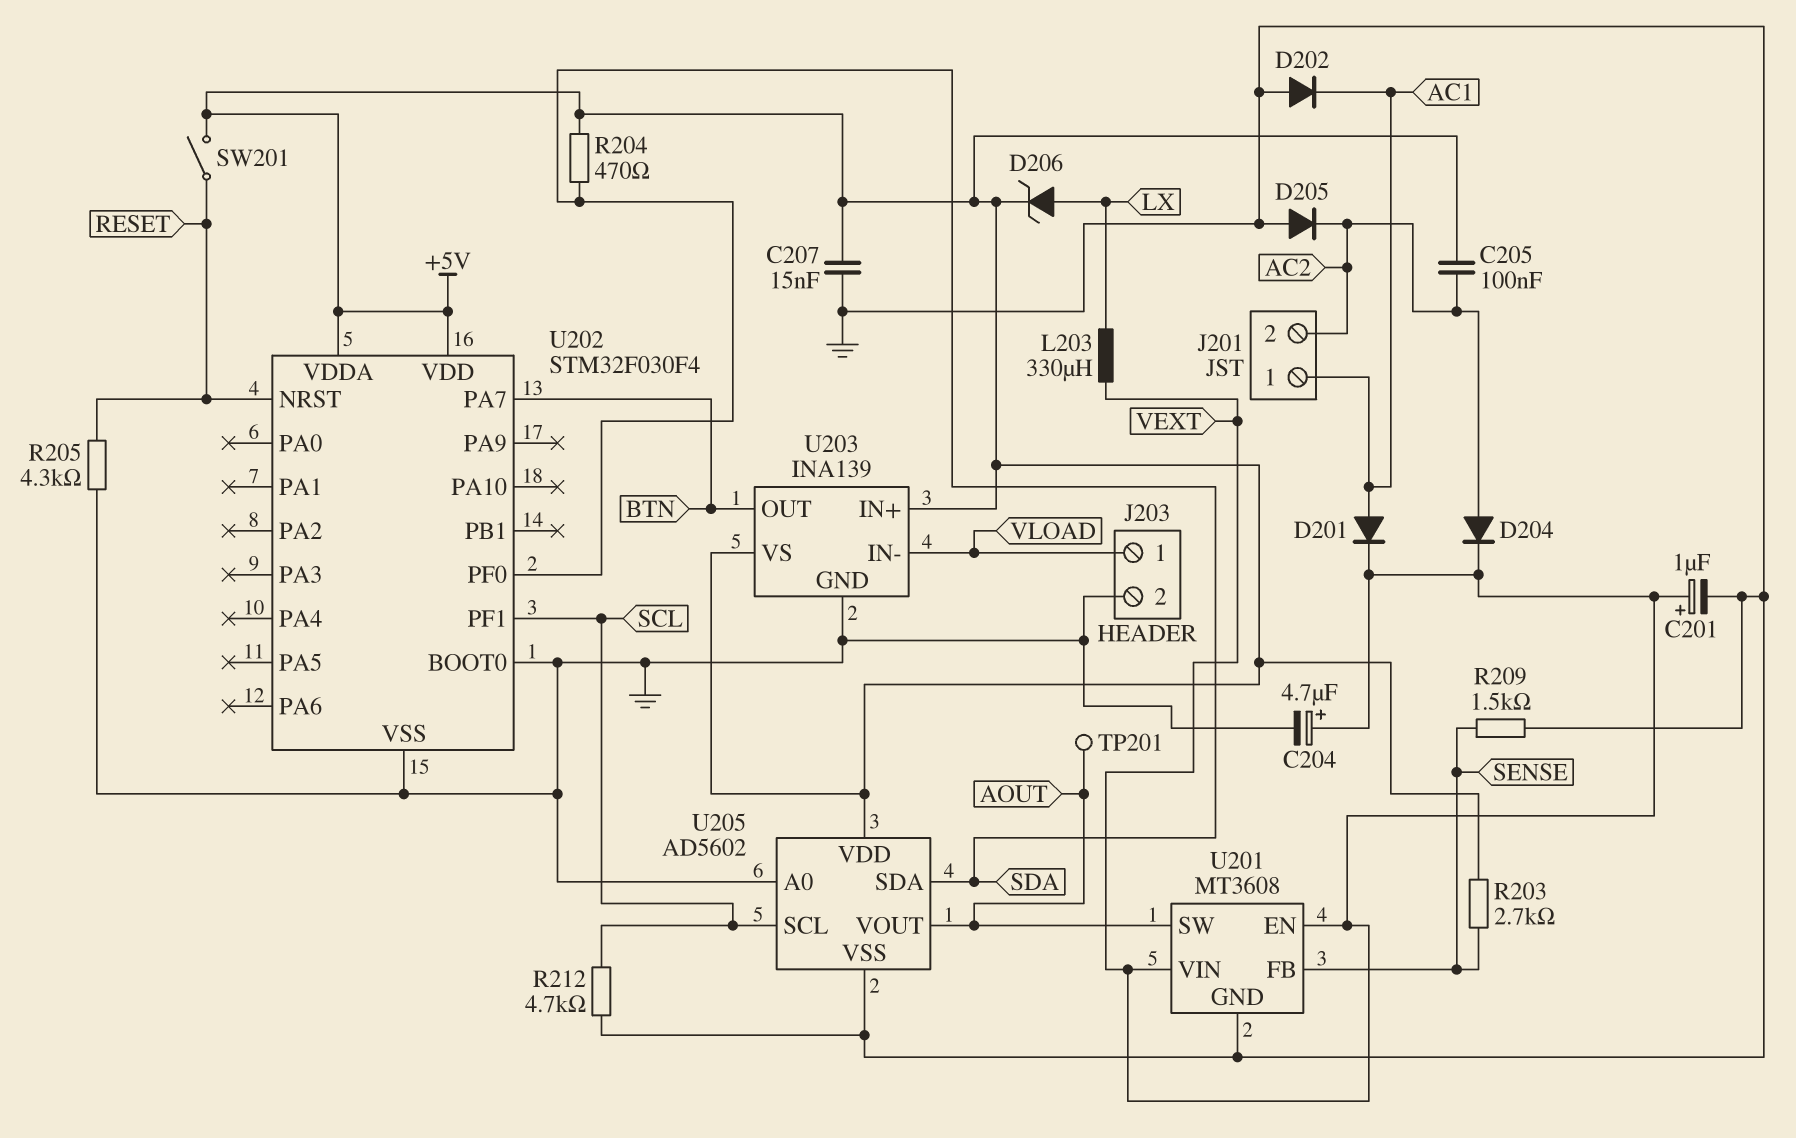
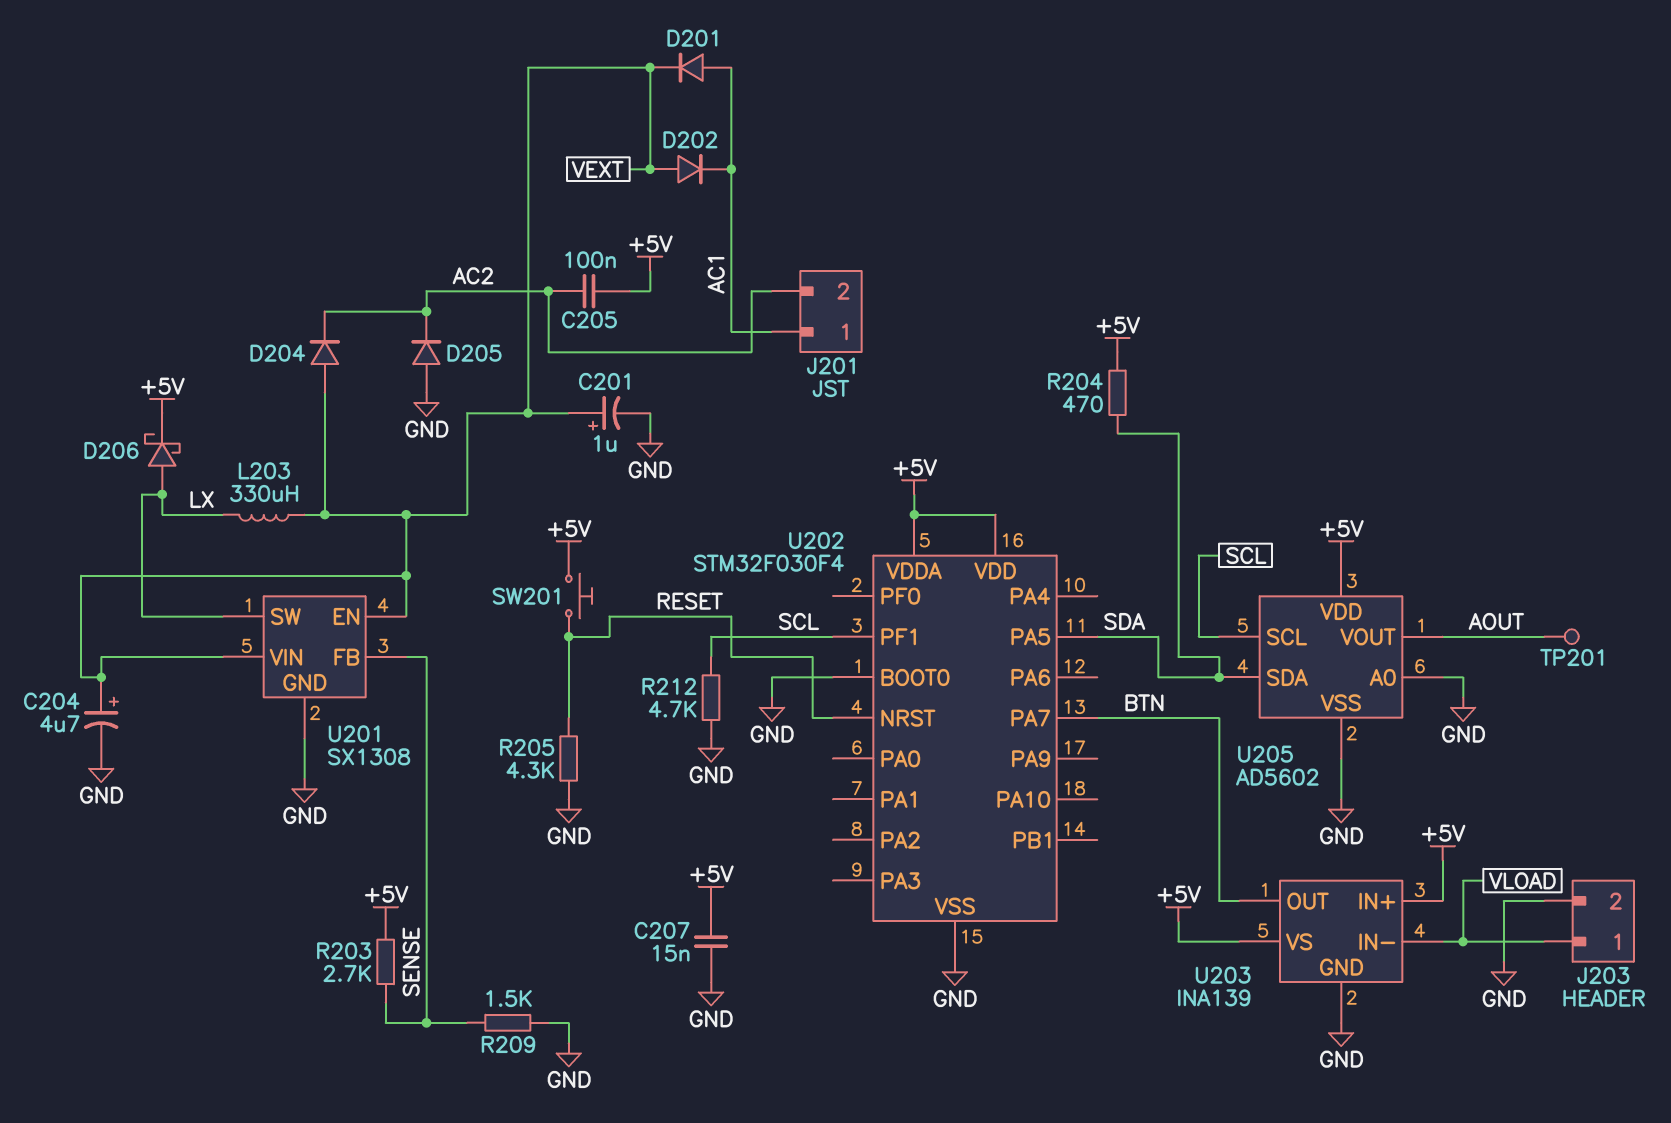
D202: diode (A GND, K AC1) -> diode (A VEXT, K AC1)
D204: diode (A AC2, K VEXT) -> diode (A VEXT, K AC2)
D206: zener (A LX, K +5V) -> schottky (A LX, K +5V)
SW201: switch (+5V, RESET) -> button (+5V, RESET)
U201: MT3608 -> SX1308
U201 pin SW: AOUT -> LX
U202 pin PA5: none -> SDA
U202 pin PF0: SDA -> none

